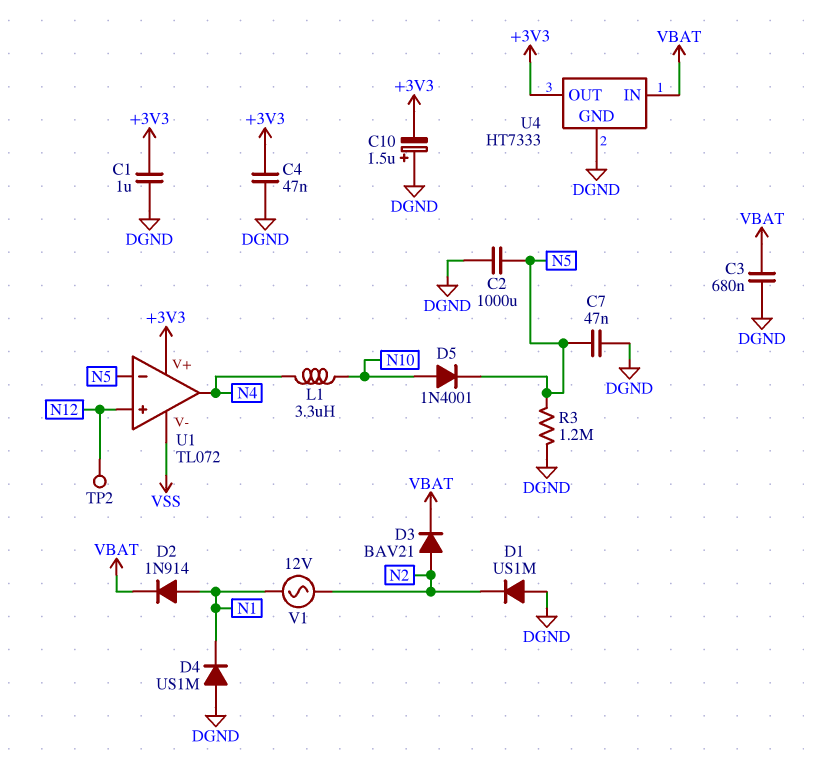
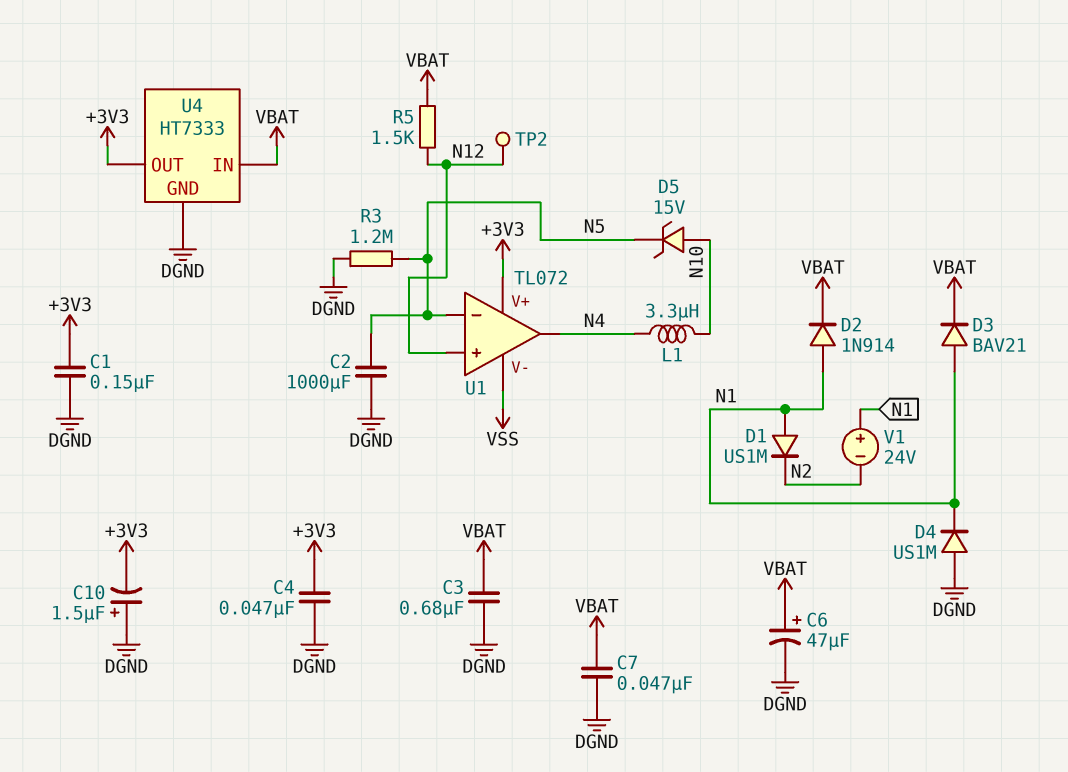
C1: 1uF (+3V3, DGND) -> 150nF (+3V3, DGND)
C6: none -> 47uF (plus VBAT, minus DGND)
C7: 47nF (DGND, N5) -> 47nF (DGND, VBAT)
D1: diode US1M (A DGND, K N2) -> diode US1M (A N1, K N2)
D3: diode BAV21 (A N2, K VBAT) -> diode BAV21 (A N1, K VBAT)
D5: diode 1N4001 (A N10, K N5) -> zener 15V (A N10, K N5)
R5: none -> 1.5k (N12, VBAT)
V1: AC 12V (N1, N2) -> 24V (plus N1, minus N2)

